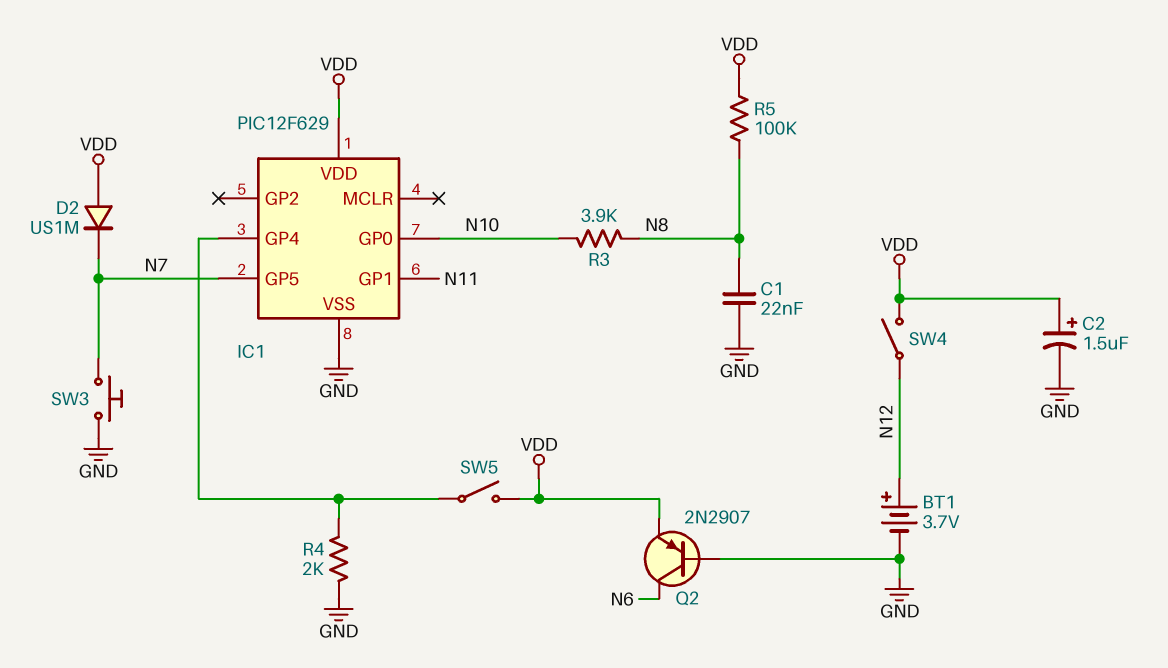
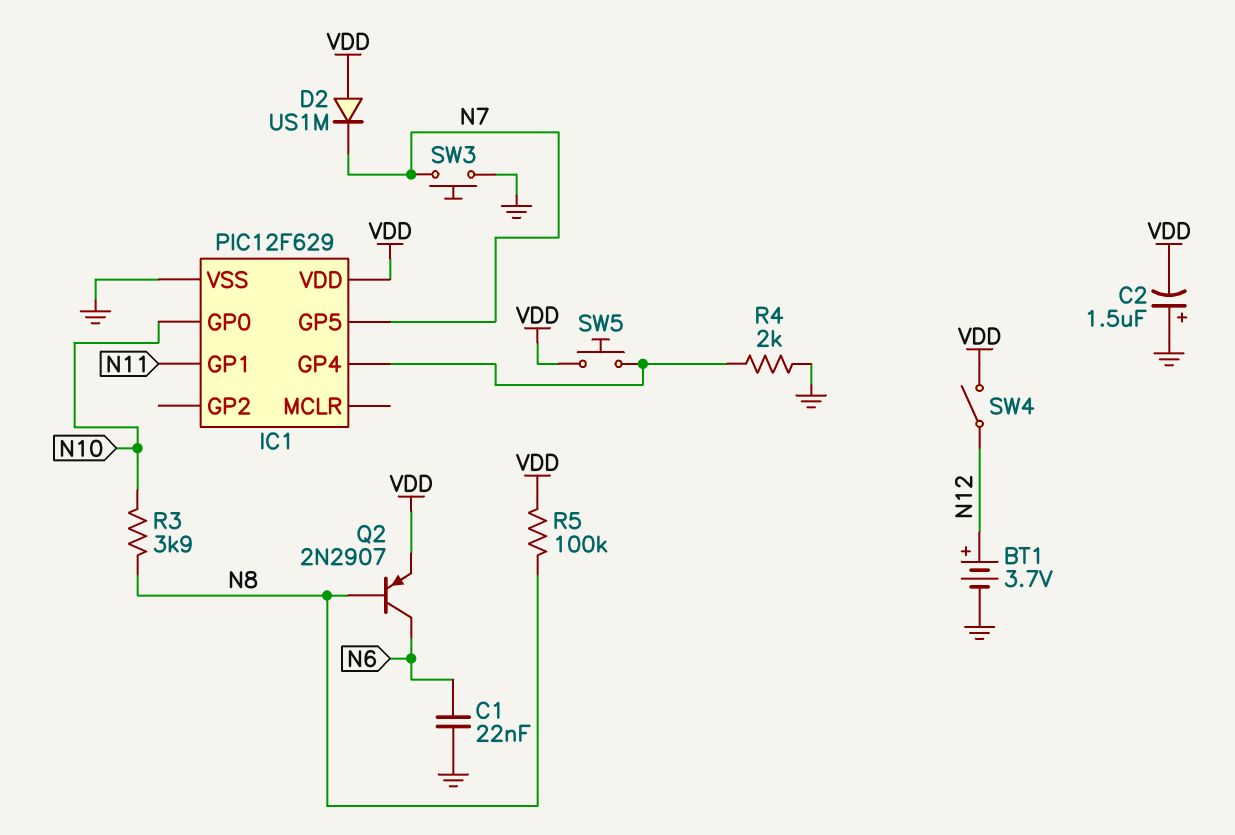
C1: 22nF (GND, N8) -> 22nF (GND, N6)
C2: 1.5uF (plus VDD, minus GND) -> 1.5uF (plus GND, minus VDD)
Q2: PNP 2N2907 (B GND, C N6, E VDD) -> PNP 2N2907 (B N8, C N6, E VDD)
SW5: switch (IC1/GP4, VDD) -> button (IC1/GP4, VDD)

